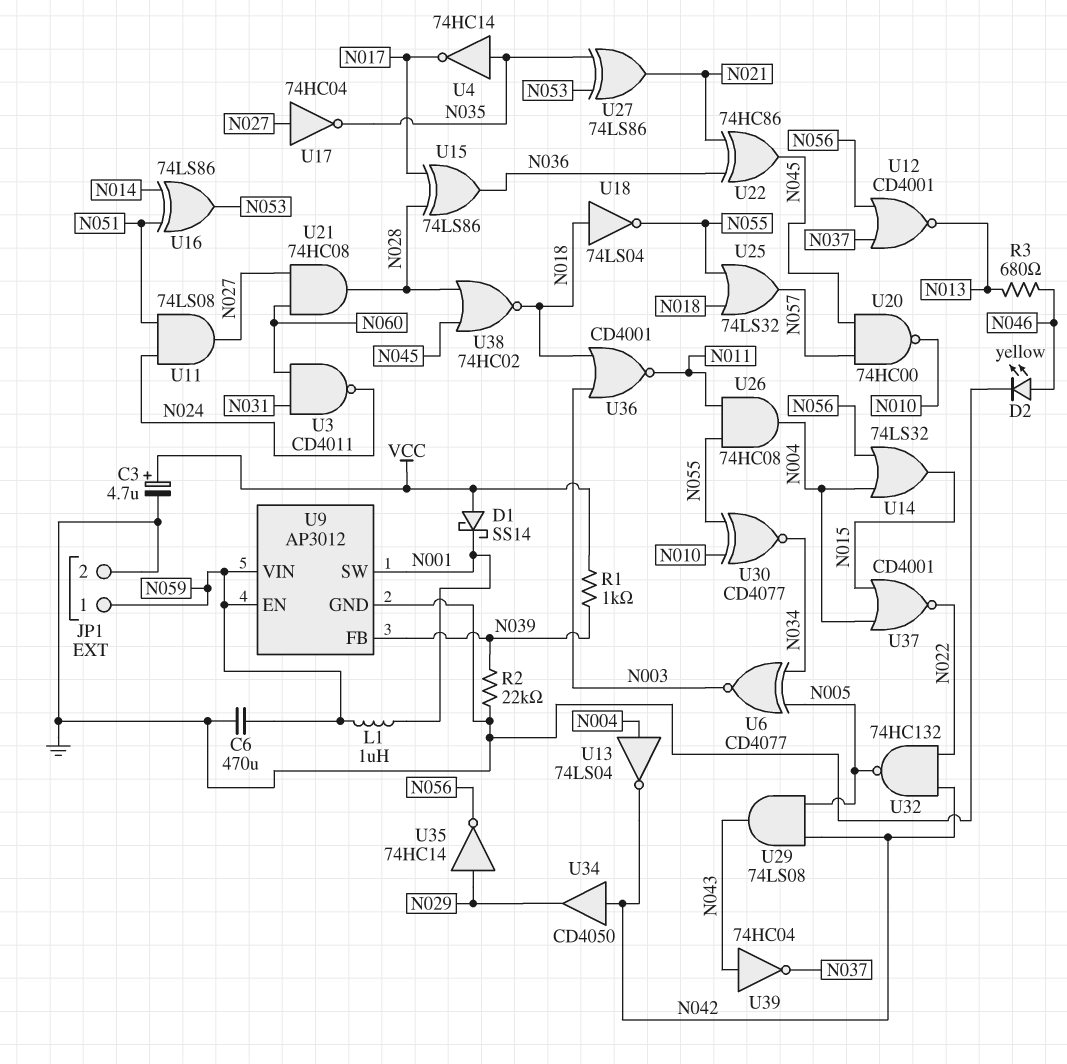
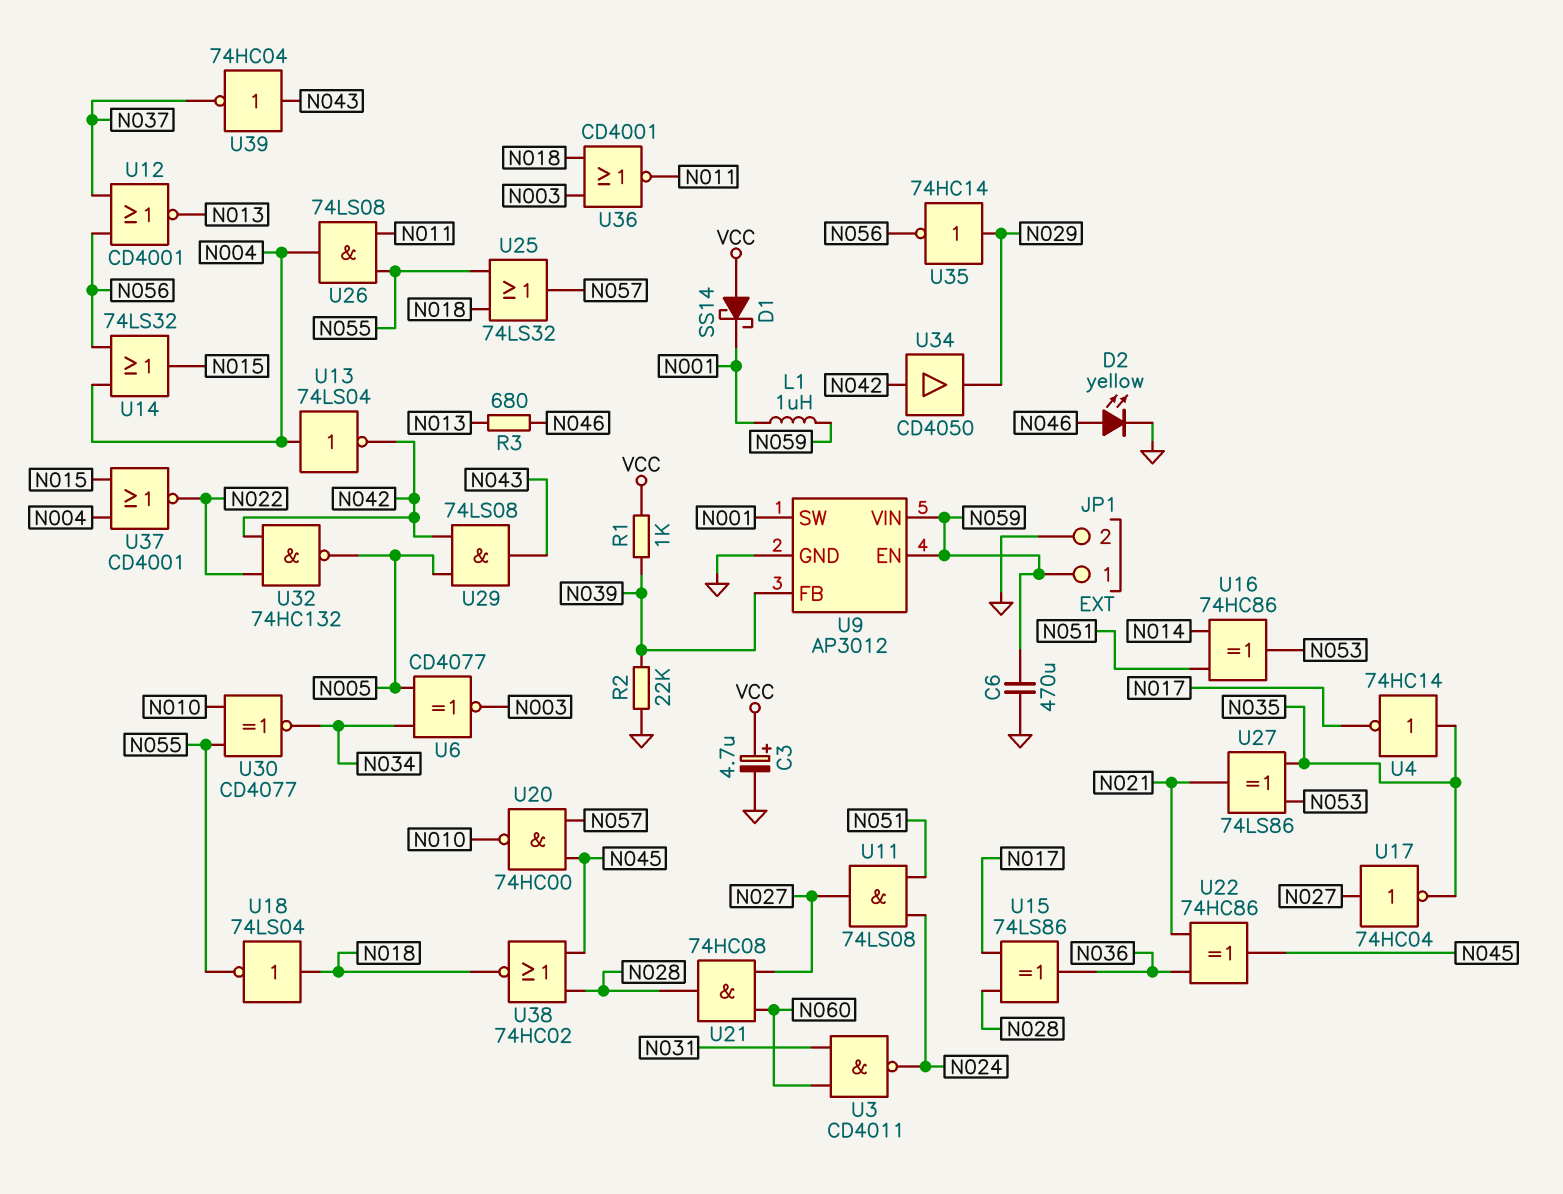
U16: XOR 74LS86 (in N014, in N051, out N053) -> XOR 74HC86 (in N014, in N051, out N053)
U26: AND 74HC08 (in N011, in N055, out N004) -> AND 74LS08 (in N011, in N055, out N004)

